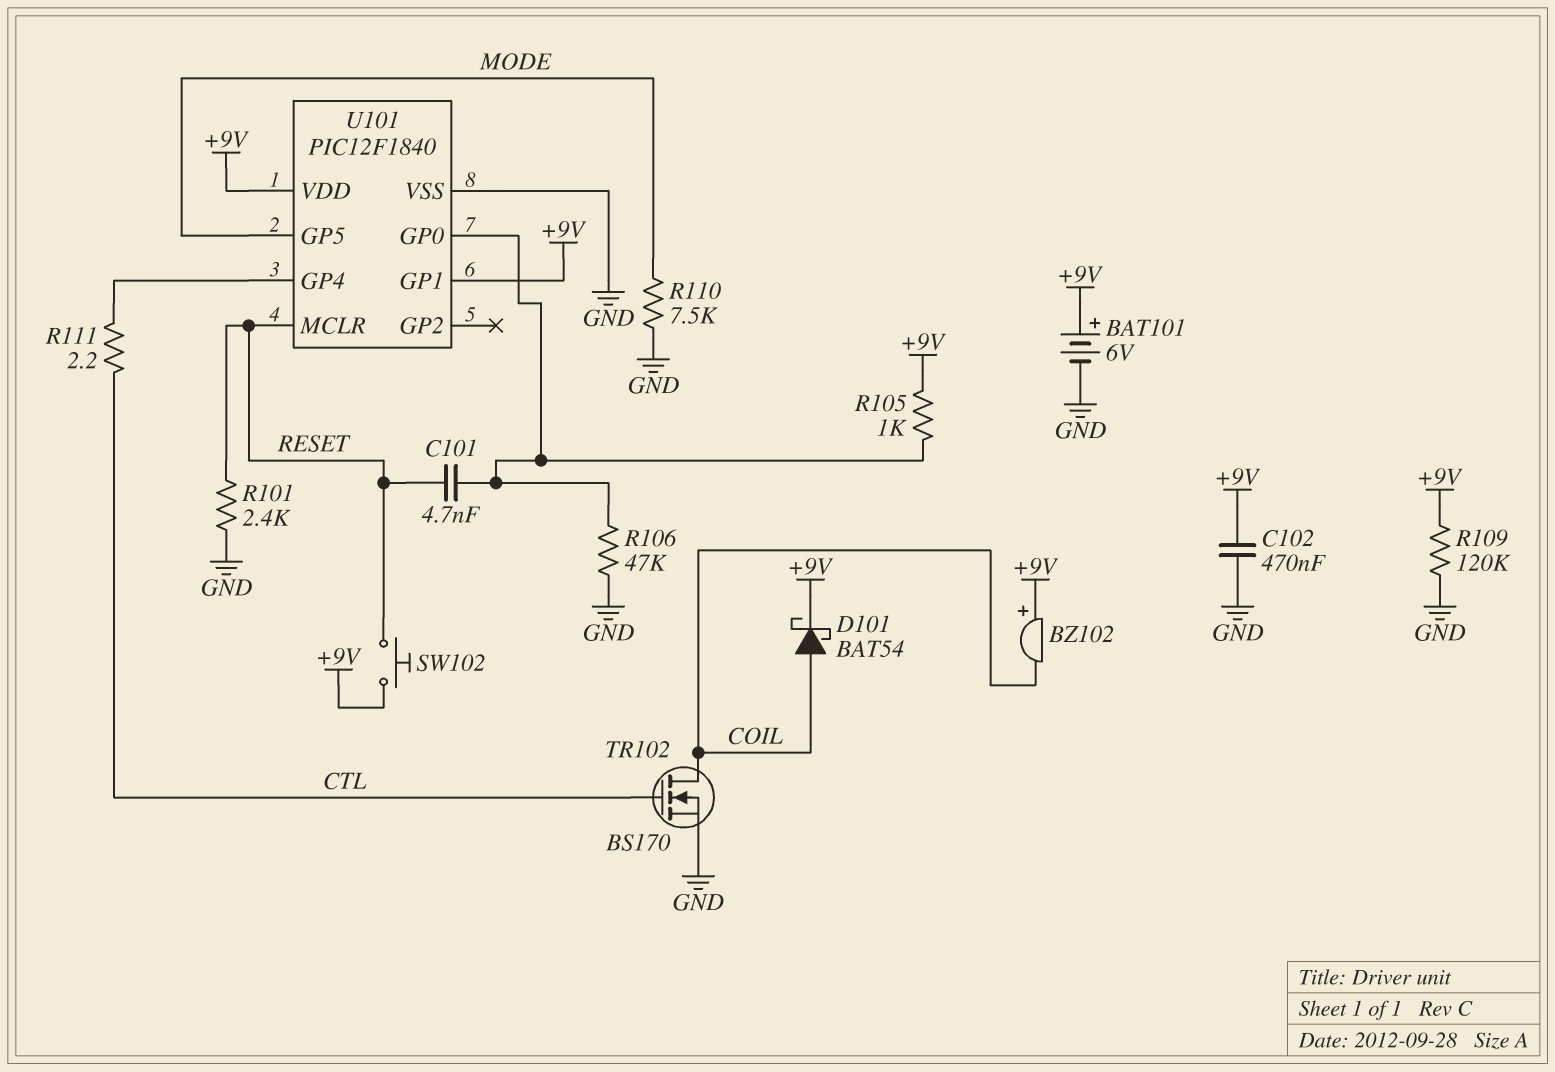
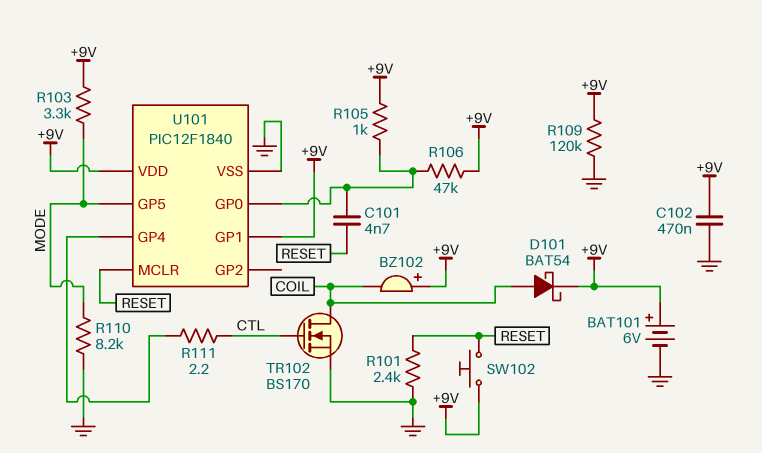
R103: none -> 3.3k (+9V, MODE)
R106: 47k (GND, U101/GP0) -> 47k (+9V, U101/GP0)
R110: 7.5k (GND, MODE) -> 8.2k (GND, MODE)

